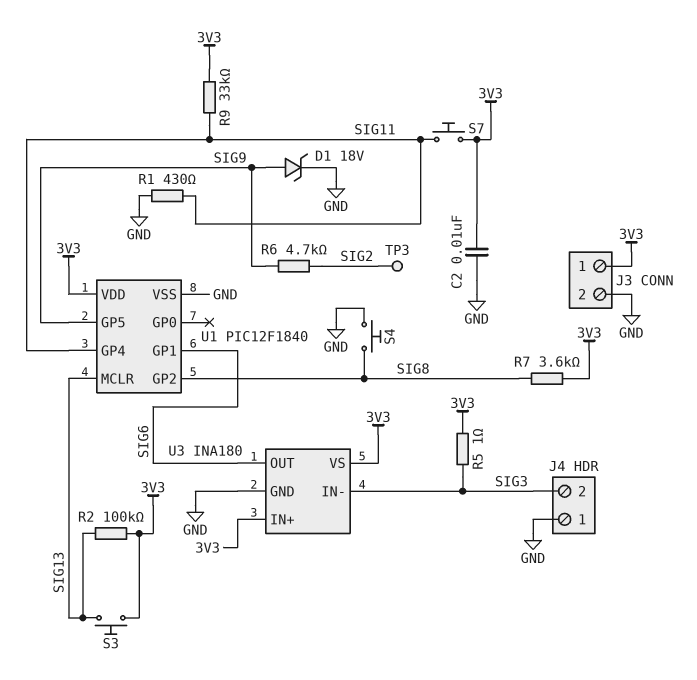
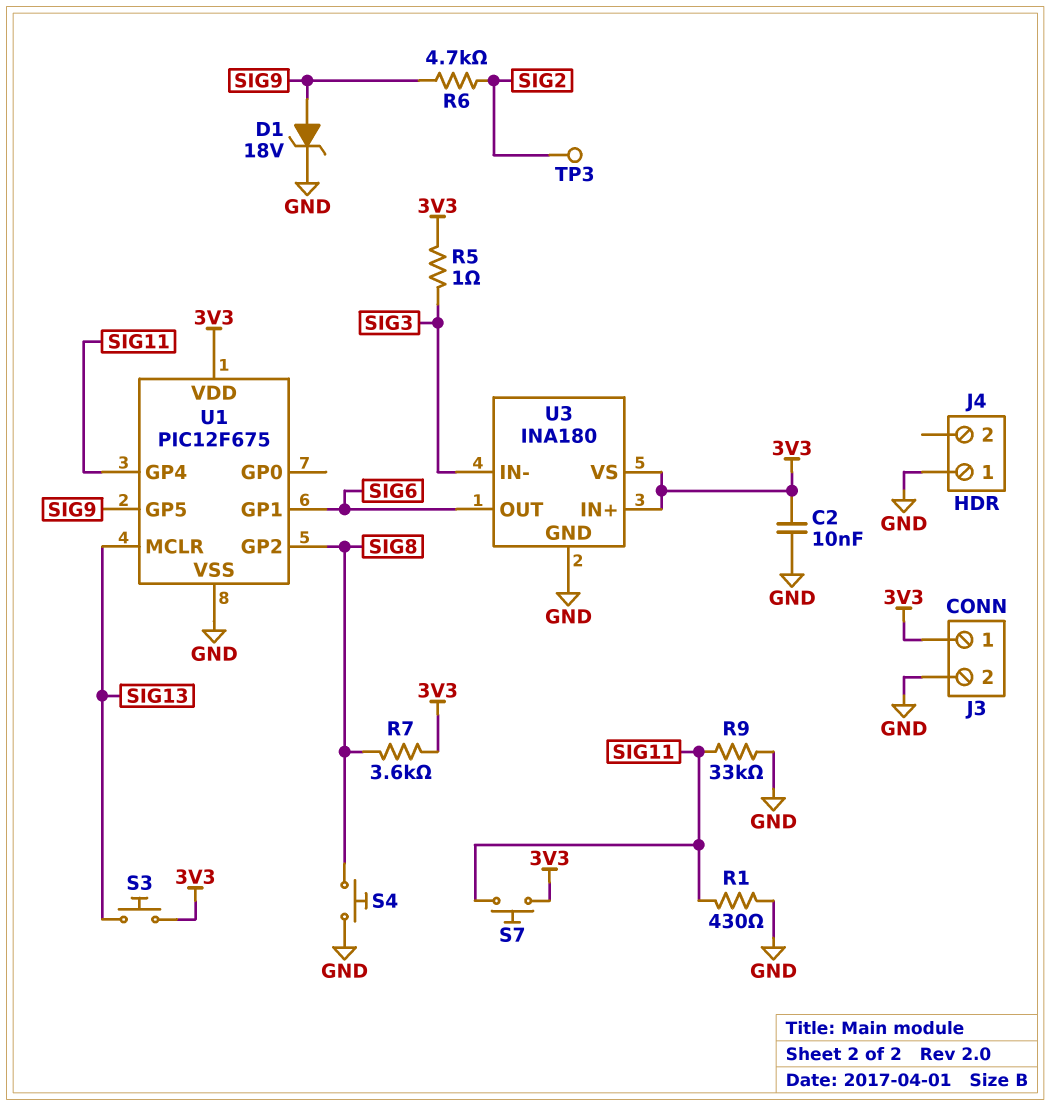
J4 pin 2: SIG3 -> none
R2: 100k (3V3, SIG13) -> none
R9: 33k (3V3, SIG11) -> 33k (GND, SIG11)
U1: PIC12F1840 -> PIC12F675

